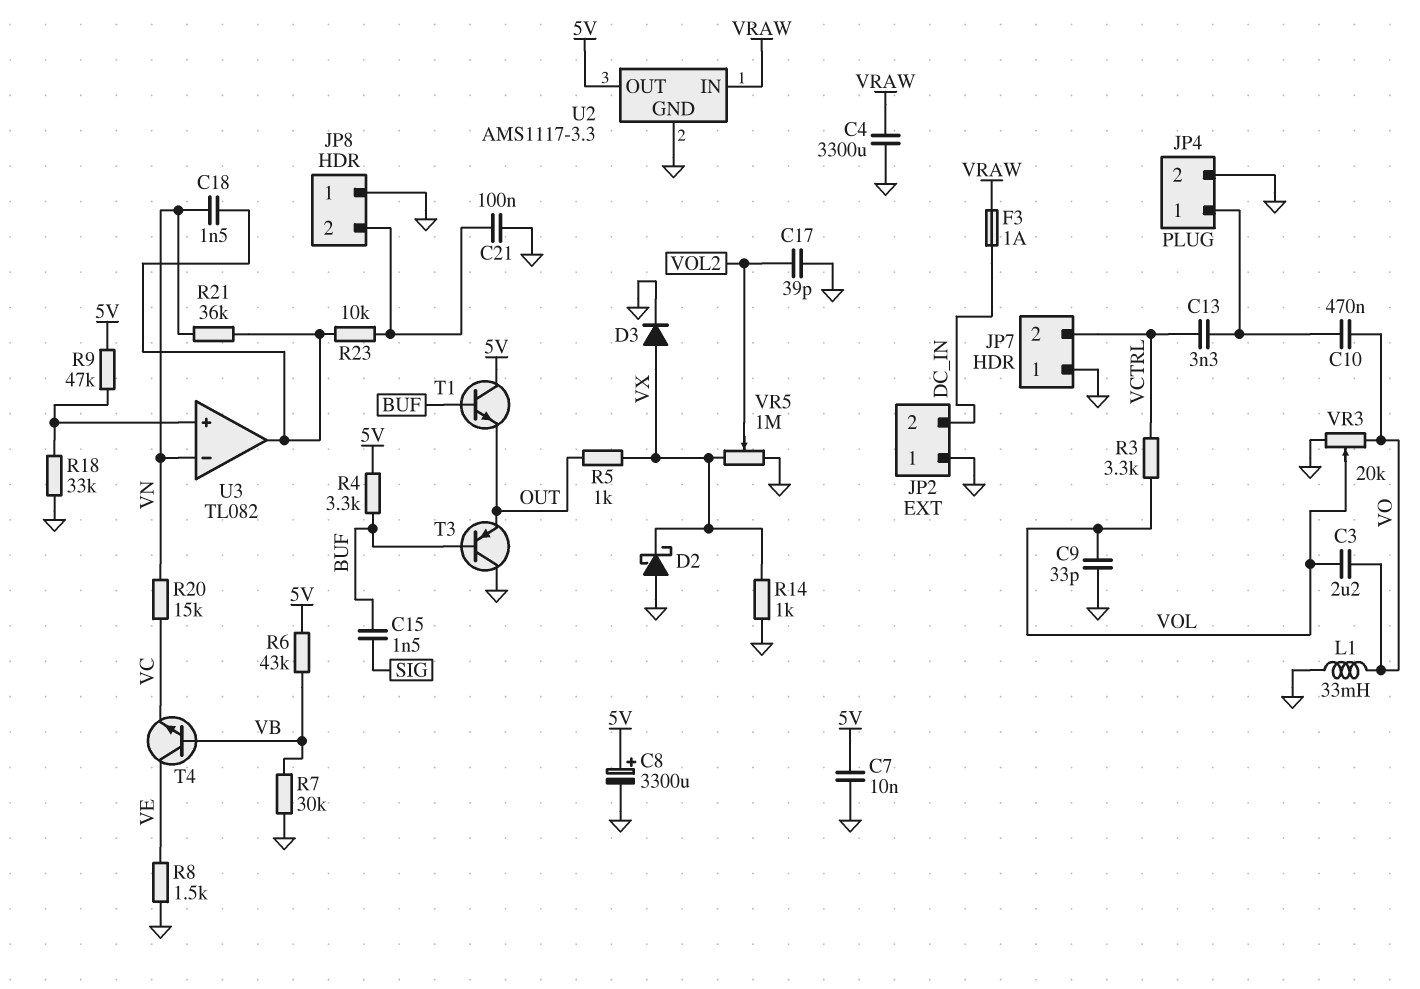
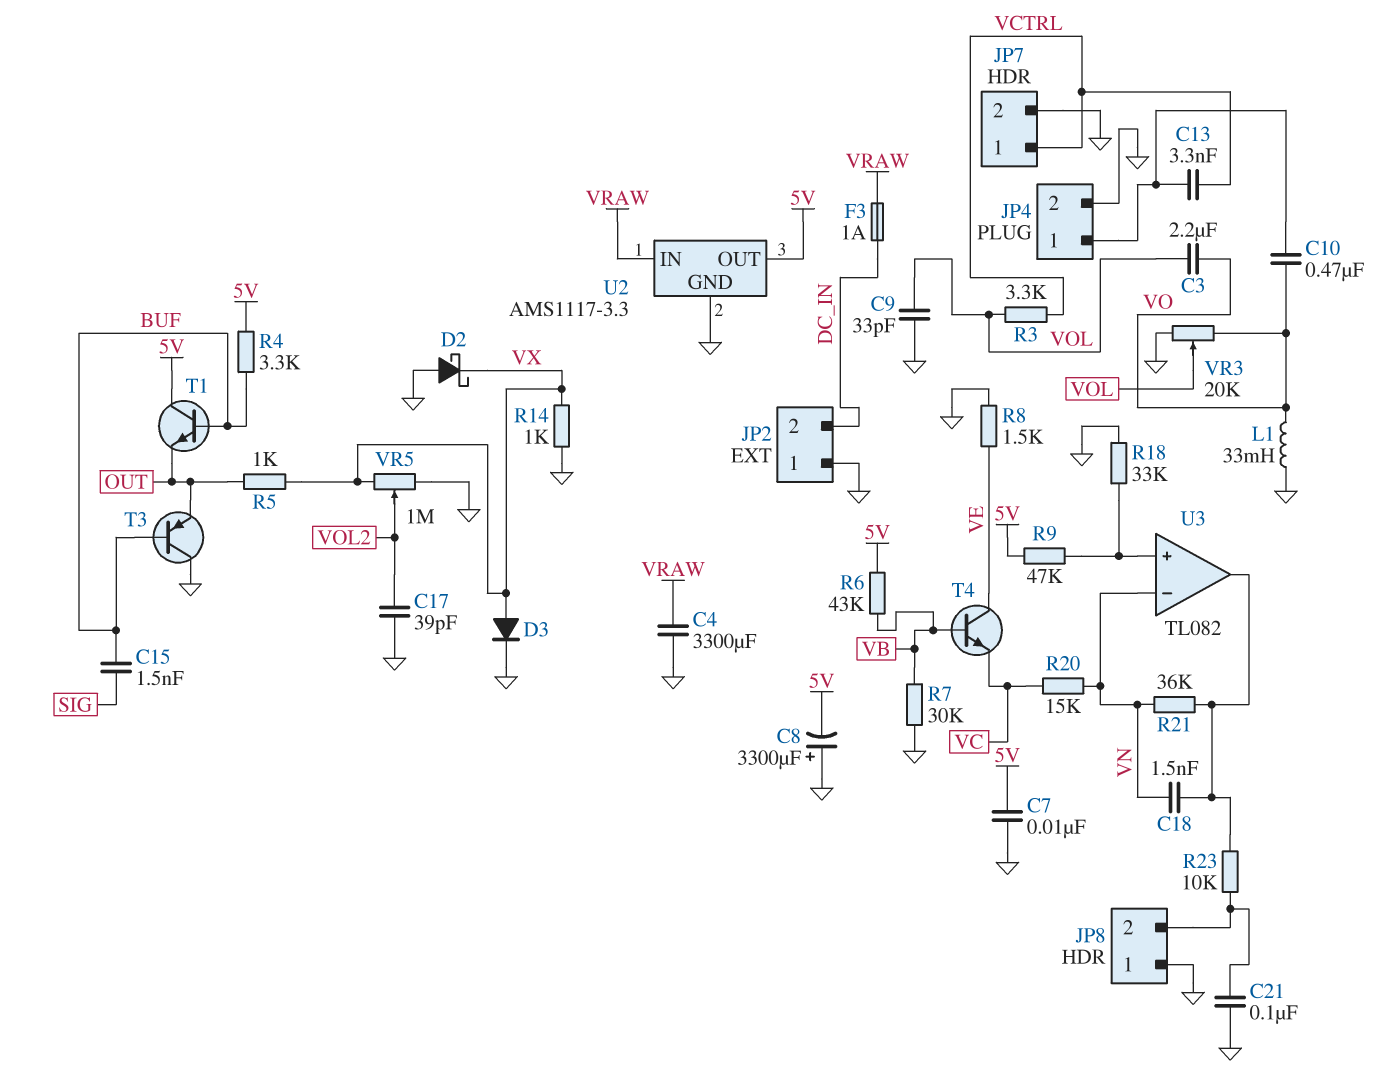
C8: 3300uF (plus 5V, minus GND) -> 3300uF (plus GND, minus 5V)
JP7 pin 1: GND -> VCTRL
JP7 pin 2: VCTRL -> GND

